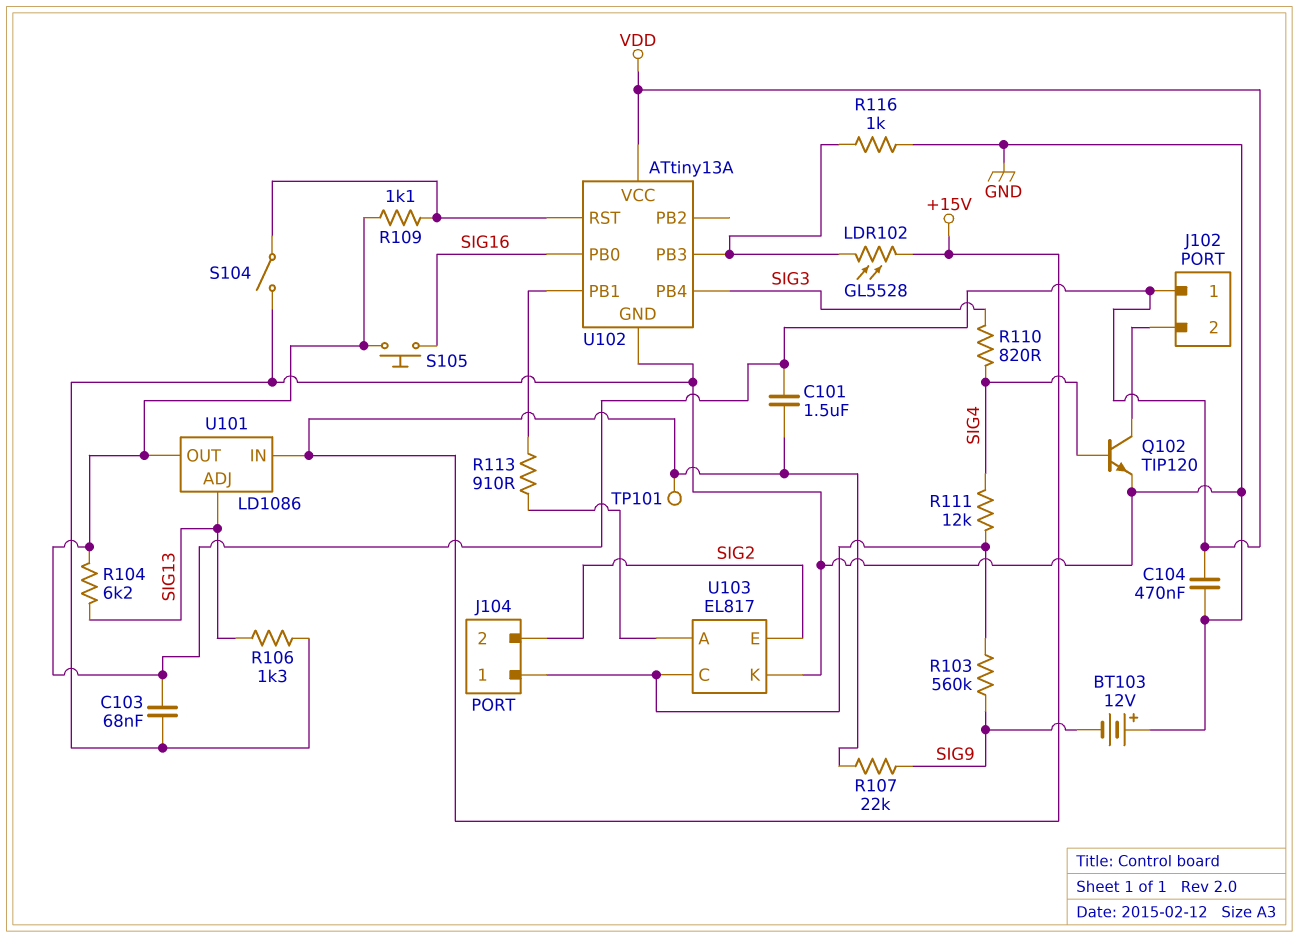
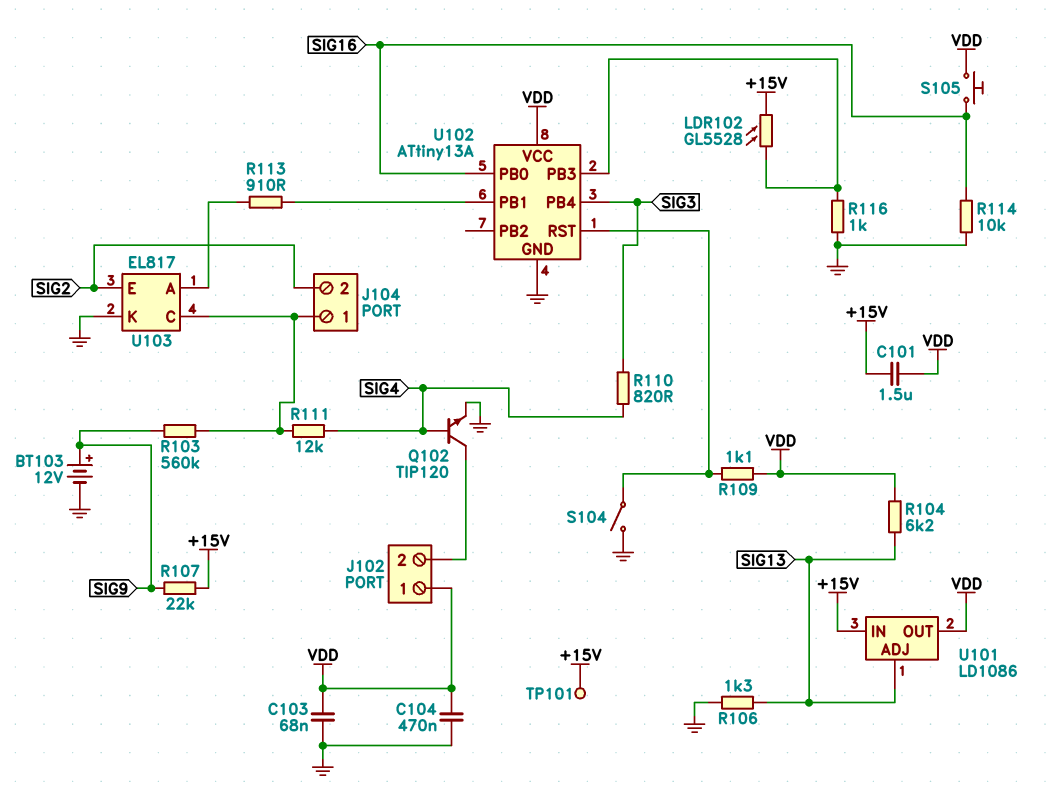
BT103: 12V (plus GND, minus SIG9) -> 12V (plus SIG9, minus GND)
R114: none -> 10k (GND, SIG16)

